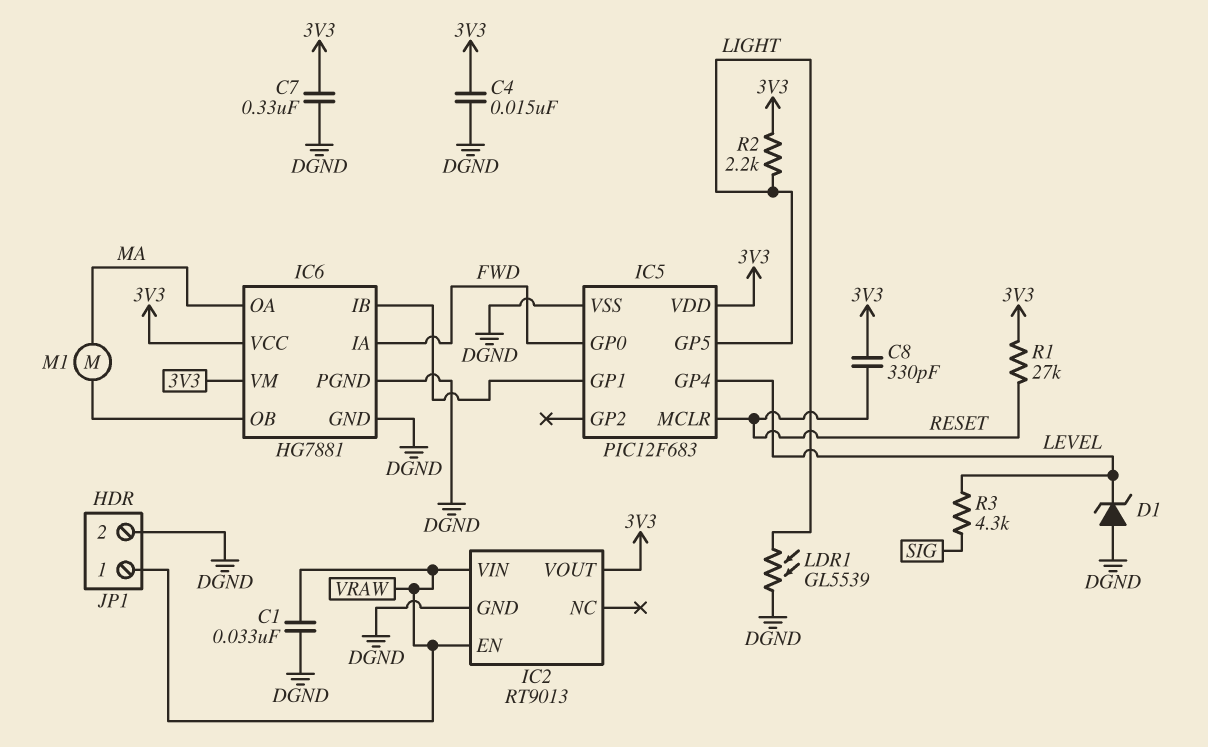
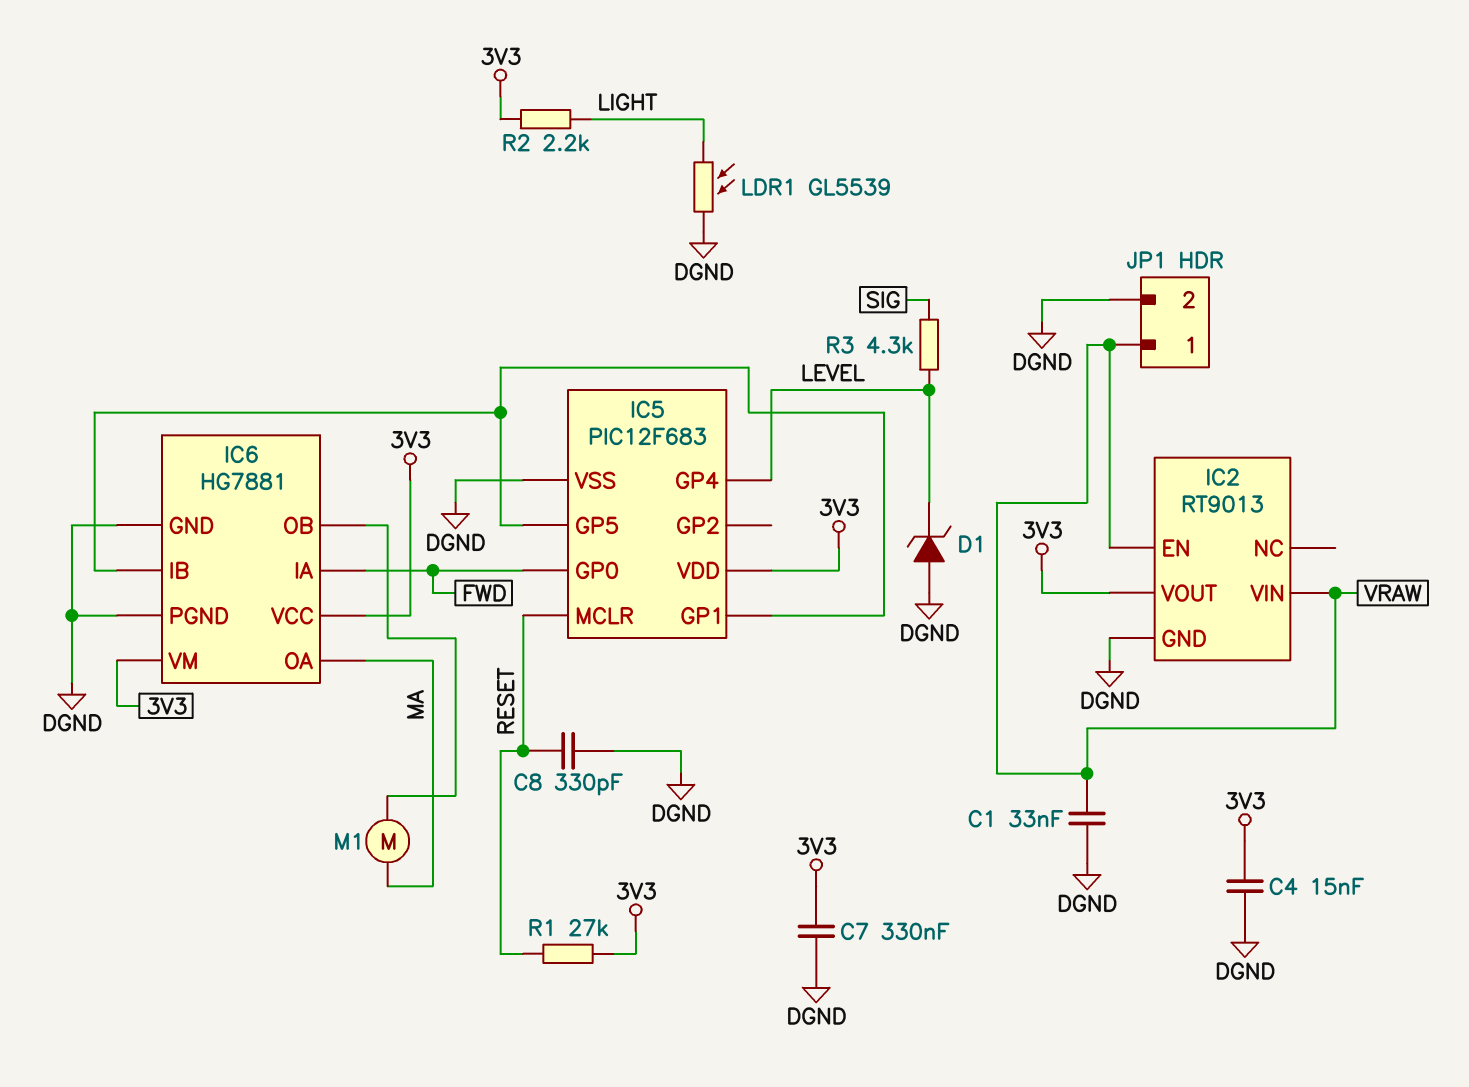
C8: 330pF (3V3, RESET) -> 330pF (DGND, RESET)
IC5 pin GP5: LIGHT -> IC5/GP1

